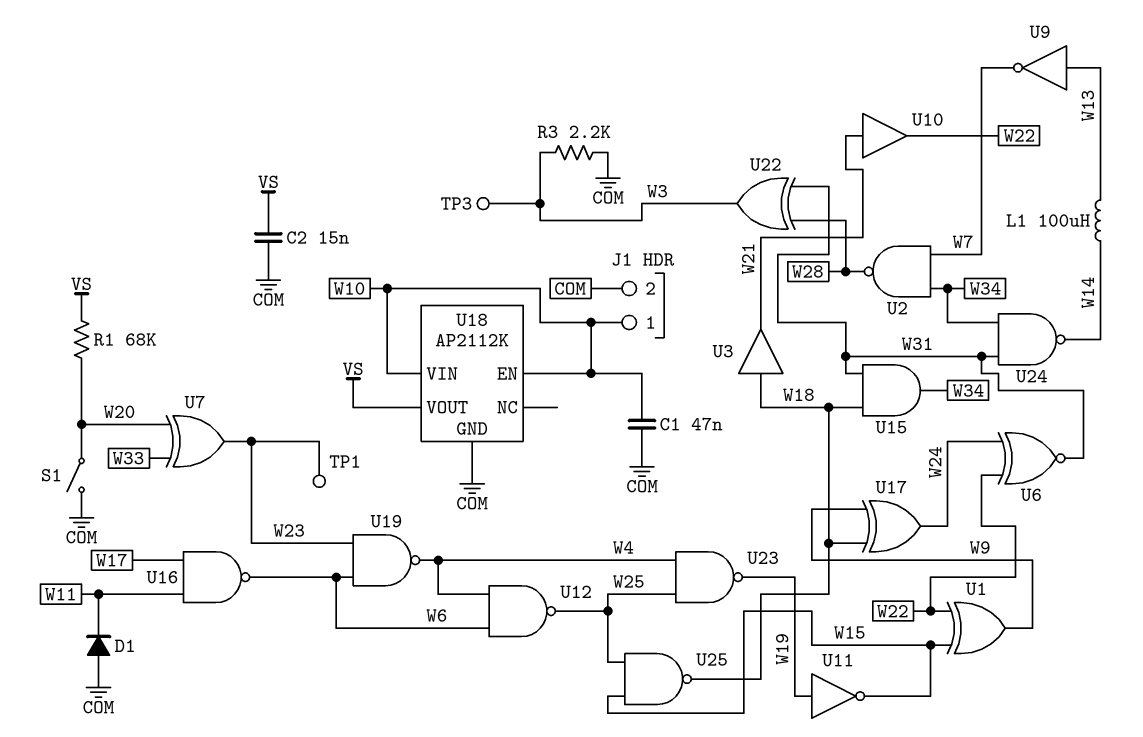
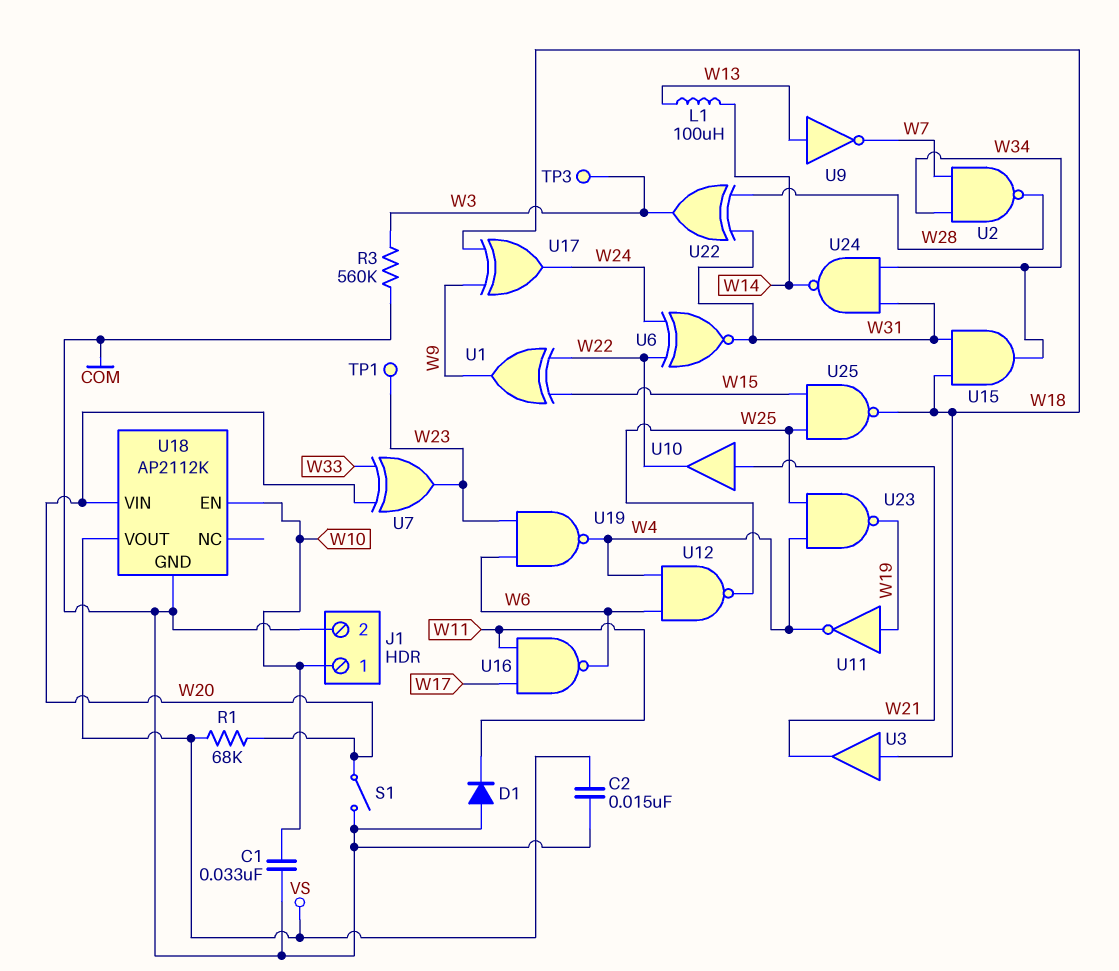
C1: 47nF (COM, W10) -> 33nF (COM, W10)
R3: 2.2k (COM, W3) -> 560k (COM, W3)
U11: NOT (in W19, out W15) -> NOT (in W19, out W4)
U18 pin VIN: W10 -> W20

